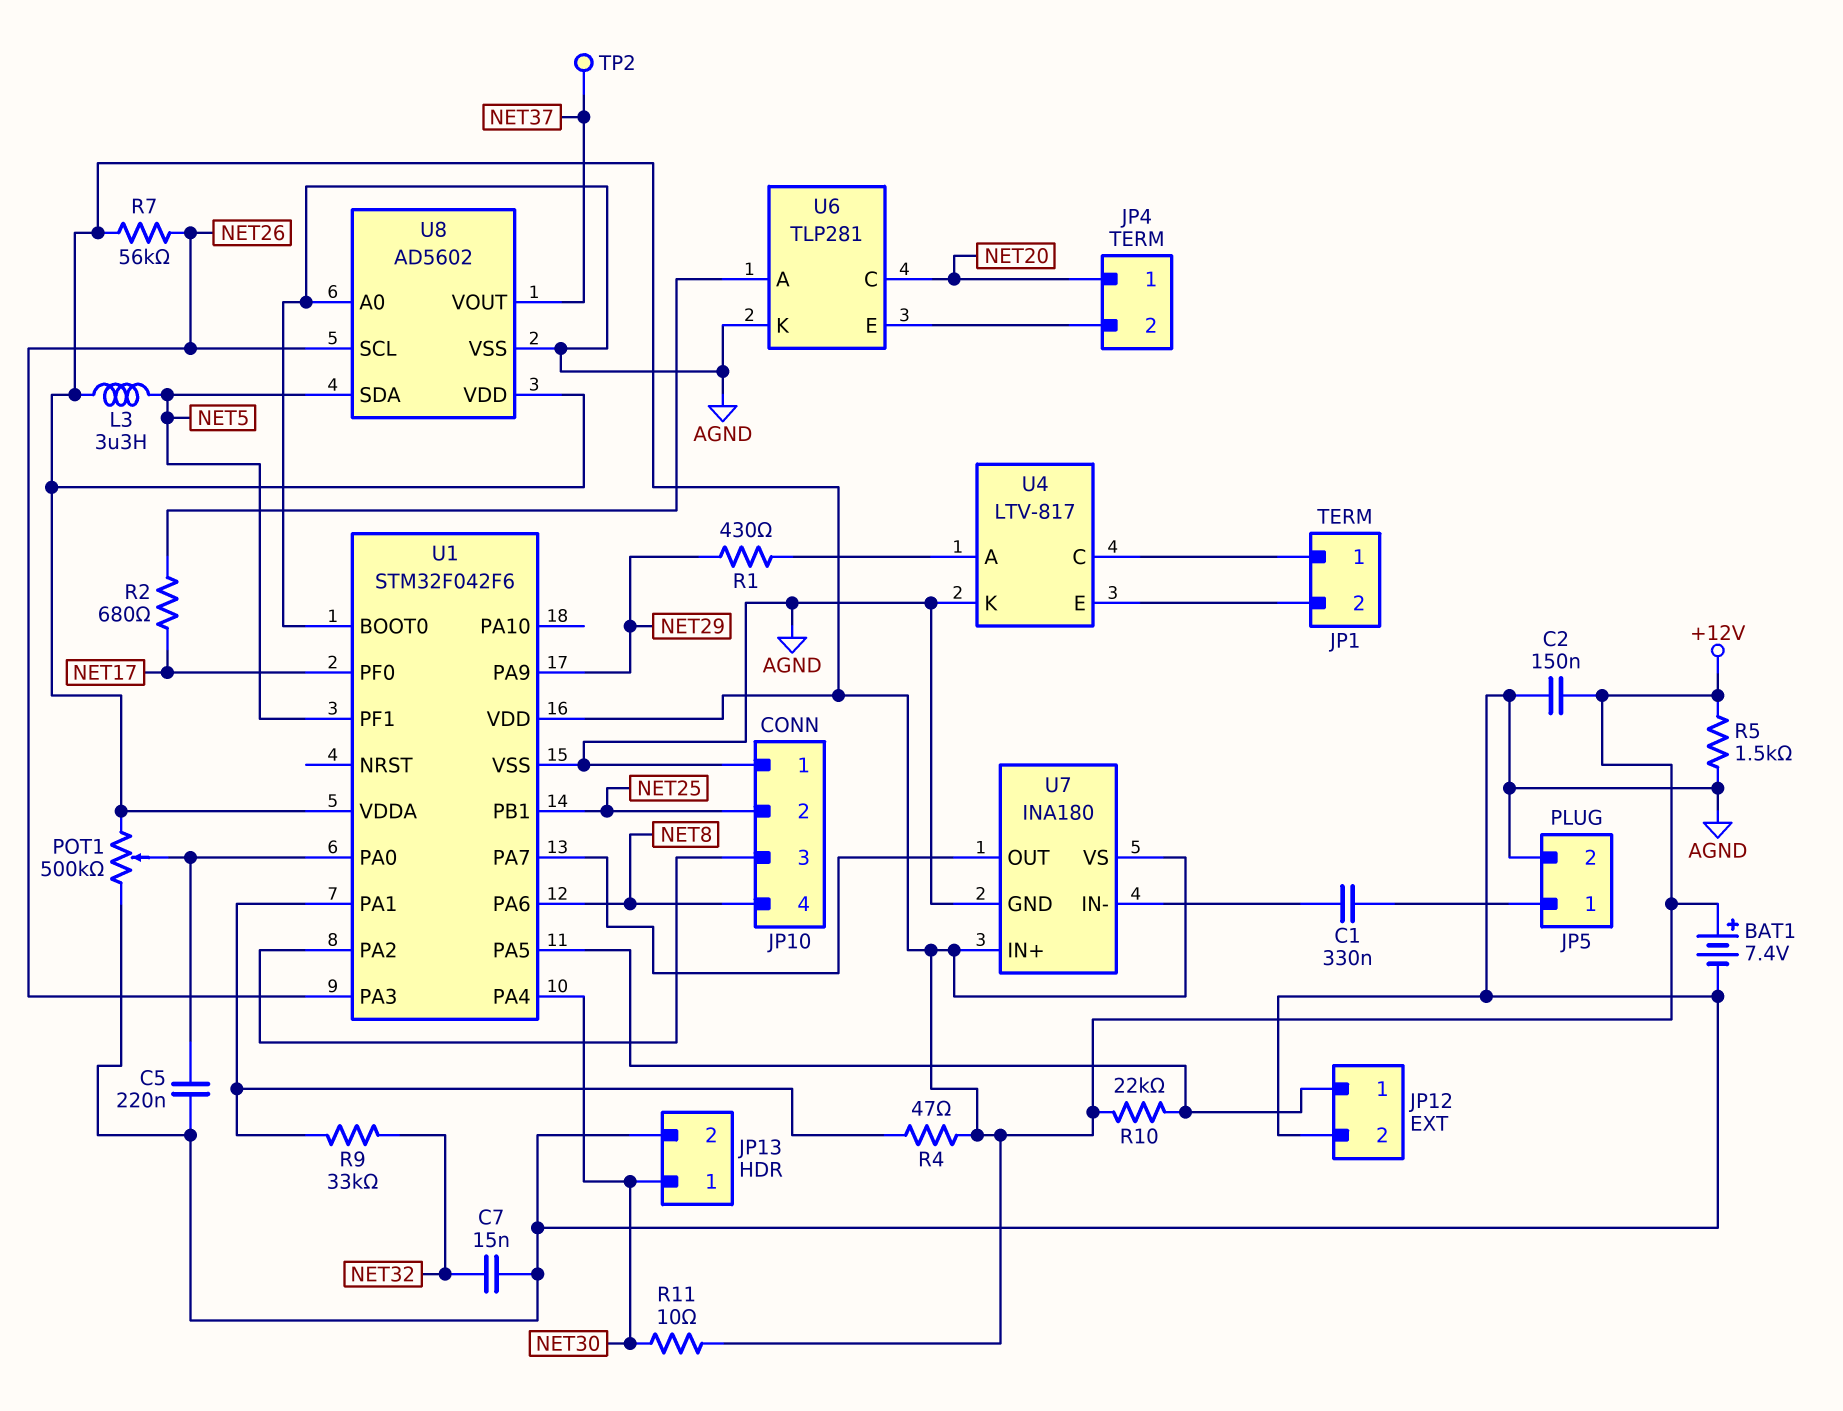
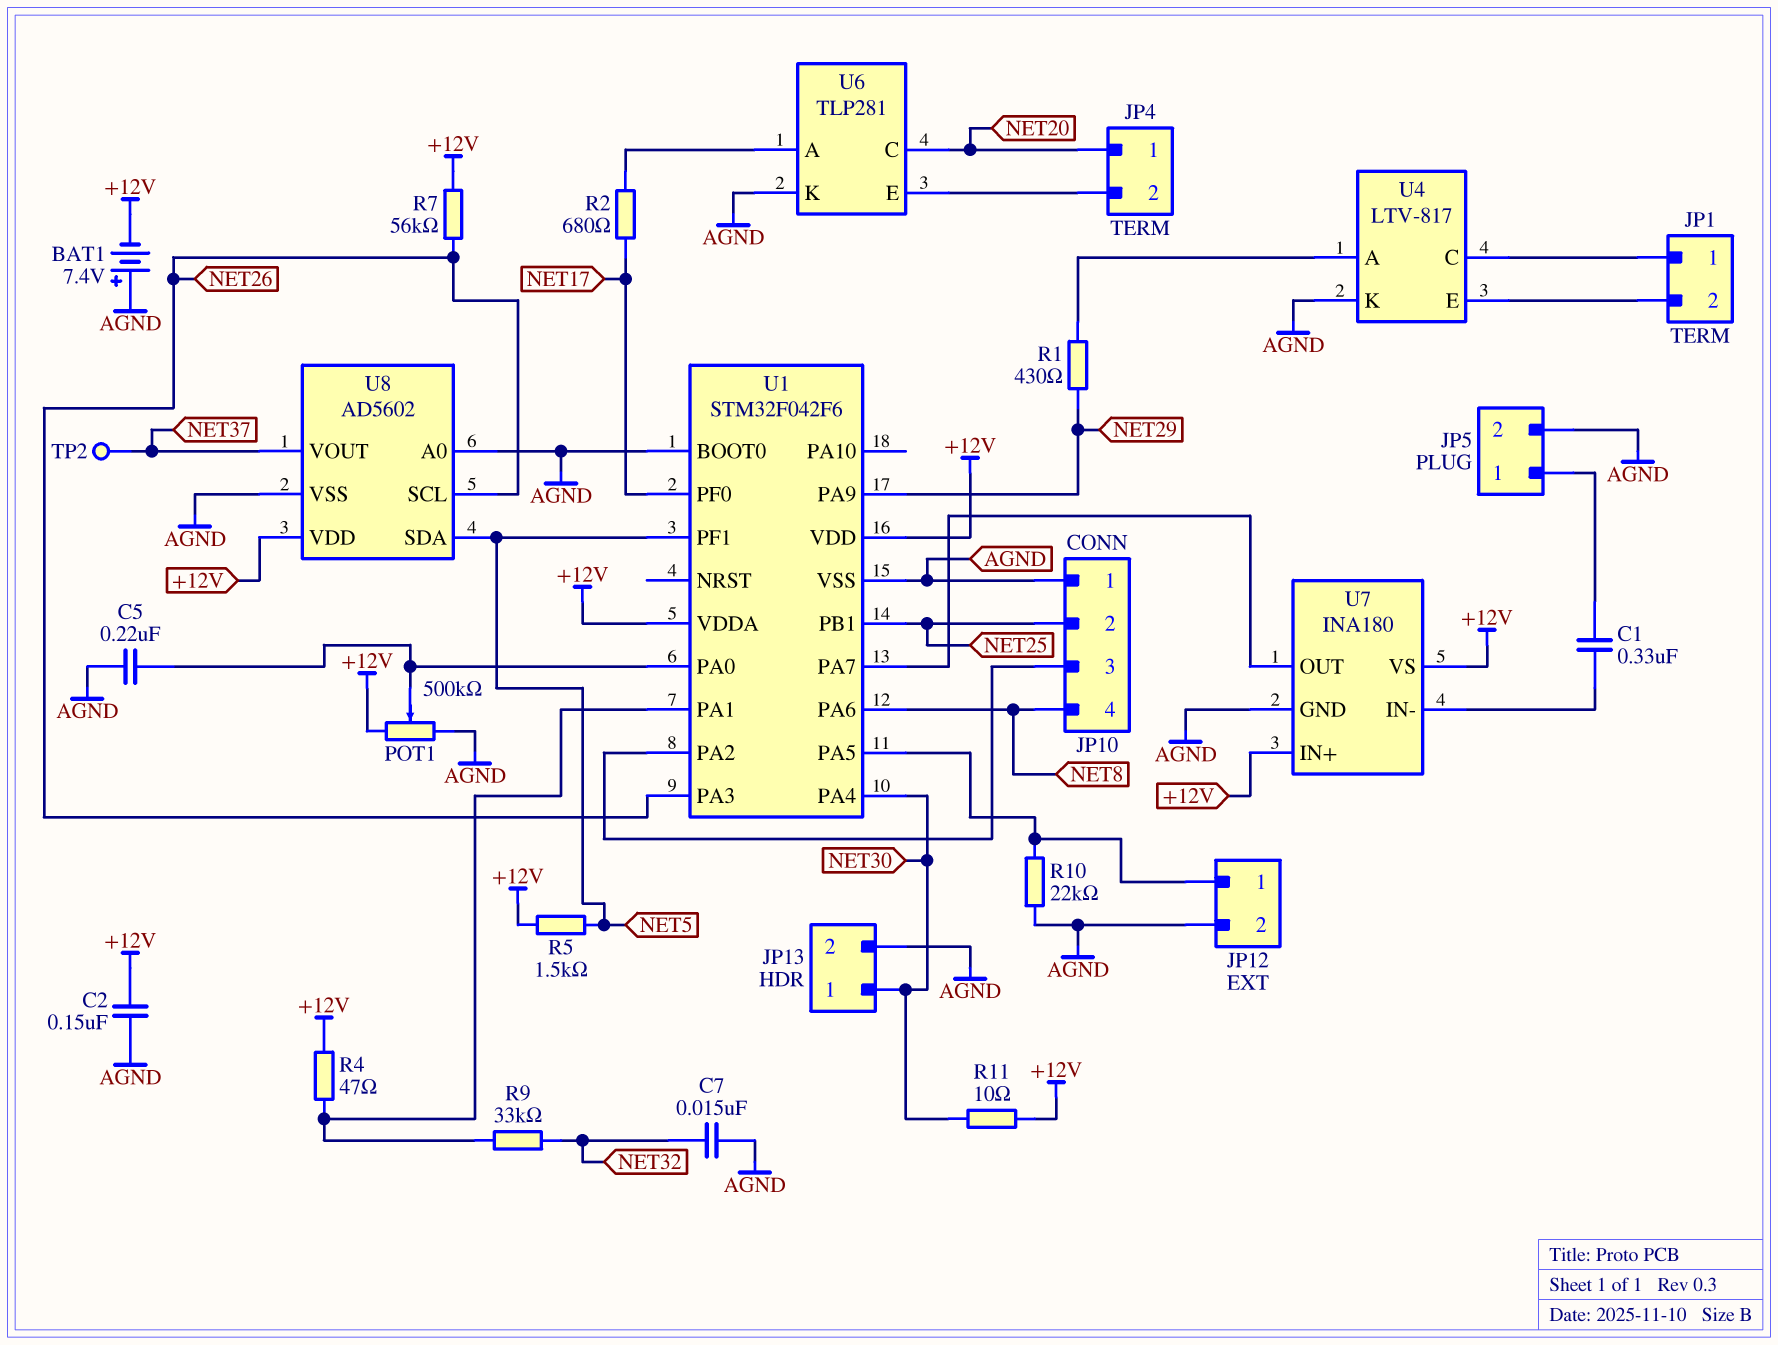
BAT1: 7.4V (plus +12V, minus AGND) -> 7.4V (plus AGND, minus +12V)
L3: 3.3uH (+12V, NET5) -> none
R5: 1.5k (+12V, AGND) -> 1.5k (+12V, NET5)
R10: 22k (+12V, JP12/1) -> 22k (AGND, JP12/1)

